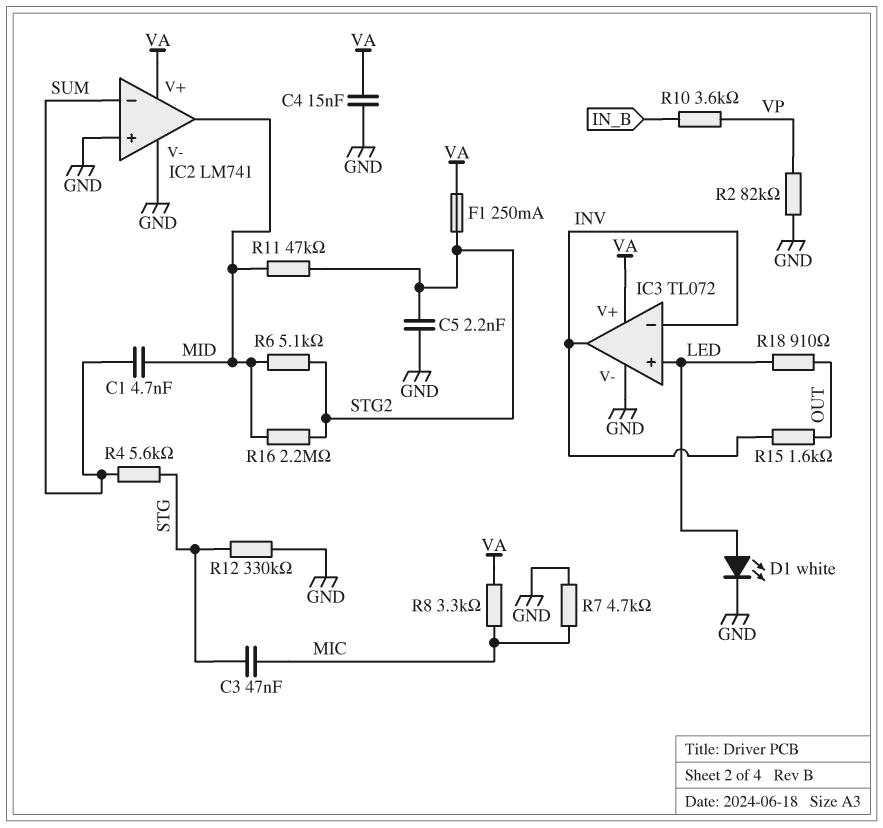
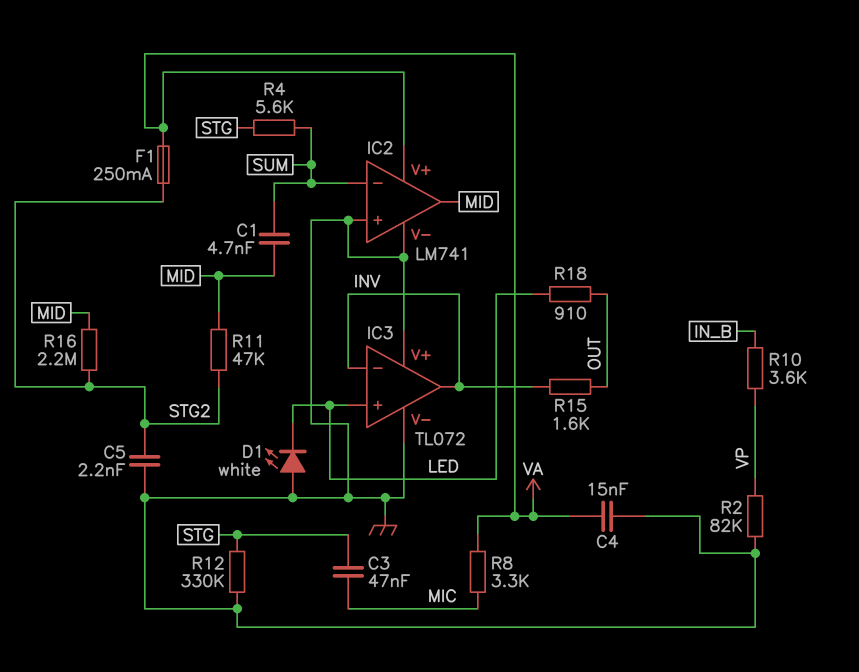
D1: LED white (A LED, K GND) -> LED white (A GND, K LED)
IC3 pin V+: VA -> GND
R6: 5.1k (MID, STG2) -> none
R7: 4.7k (GND, MIC) -> none

